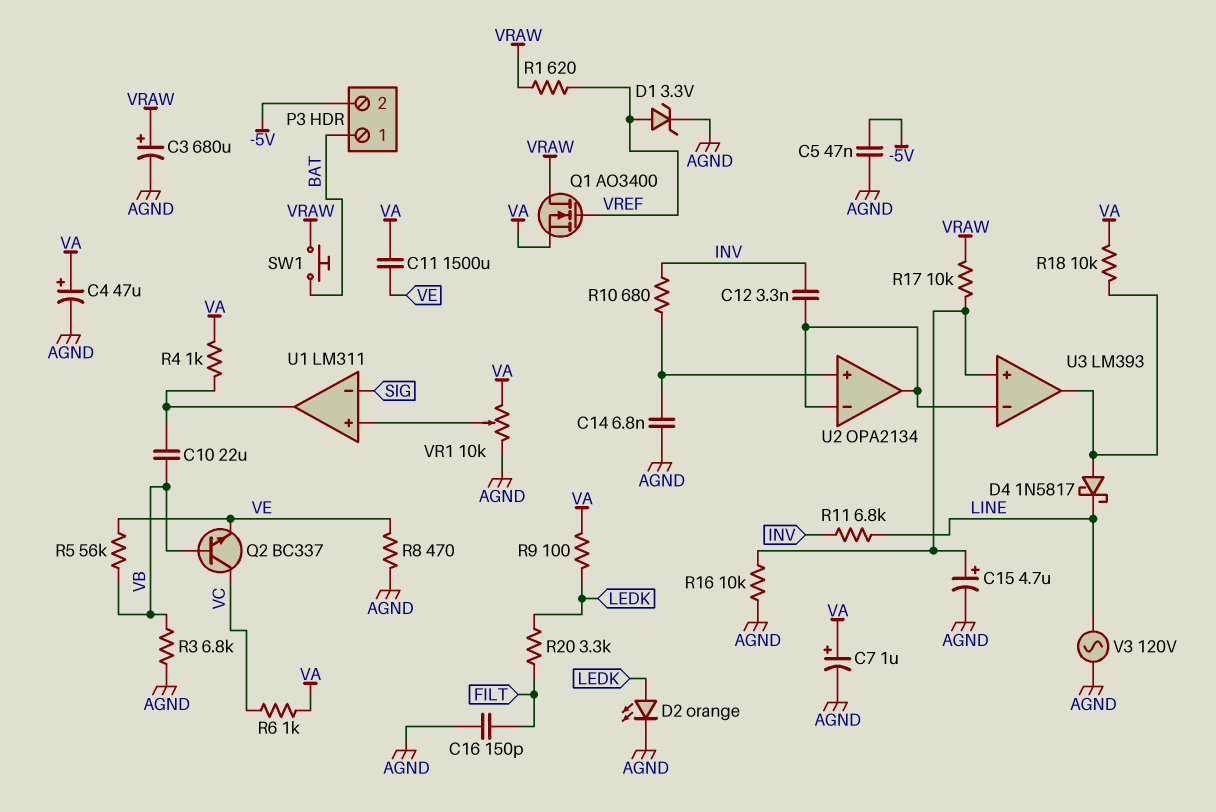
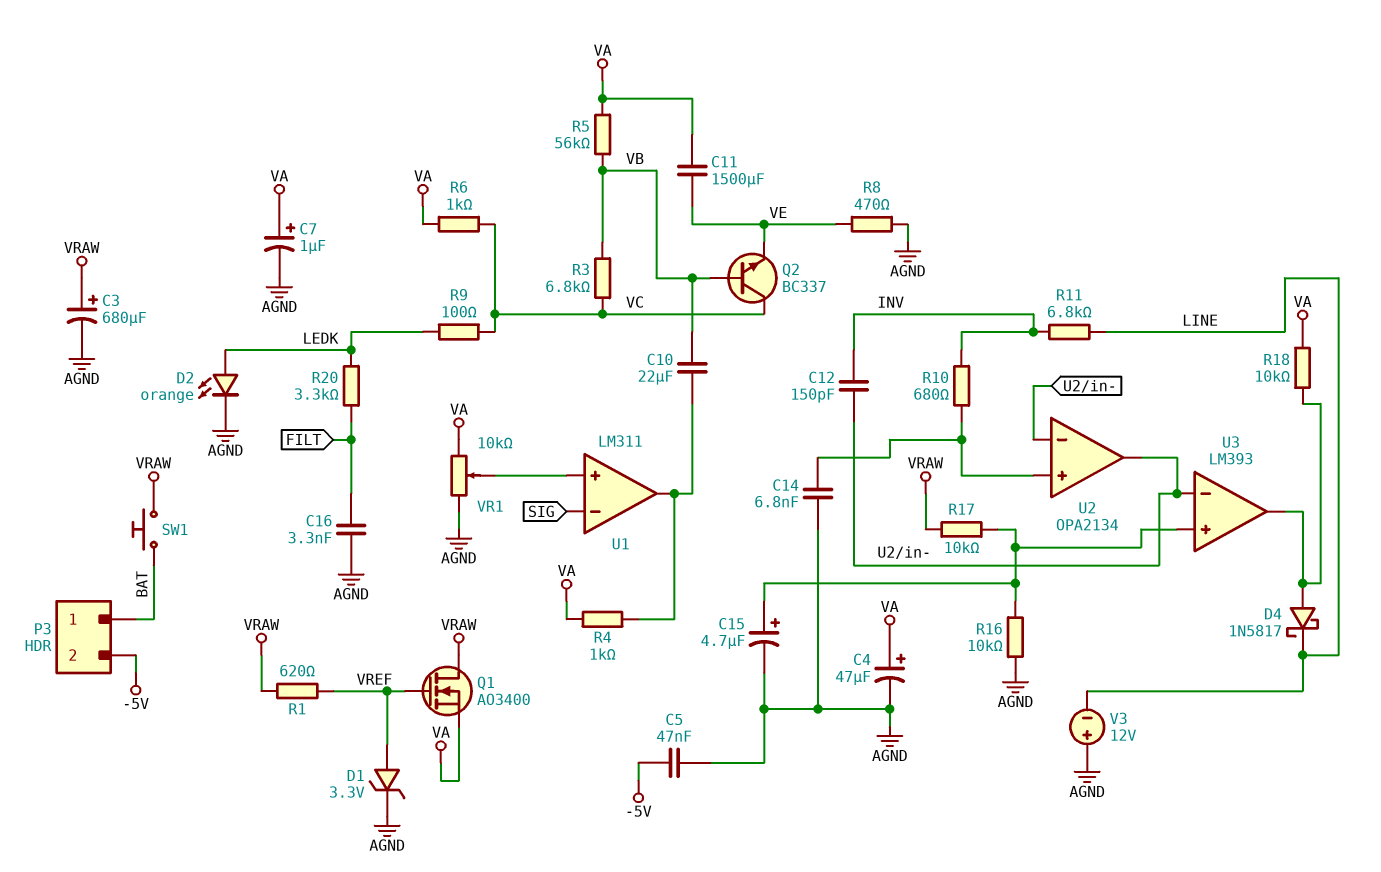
C12: 3.3nF (INV, U2/in-) -> 150pF (INV, U2/in-)
C16: 150pF (AGND, FILT) -> 3.3nF (AGND, FILT)
R3: 6.8k (AGND, VB) -> 6.8k (VB, VC)
R5: 56k (VB, VE) -> 56k (VA, VB)
R9: 100 (LEDK, VA) -> 100 (LEDK, VC)
V3: AC 120V (AGND, LINE) -> 12V (plus AGND, minus LINE)

